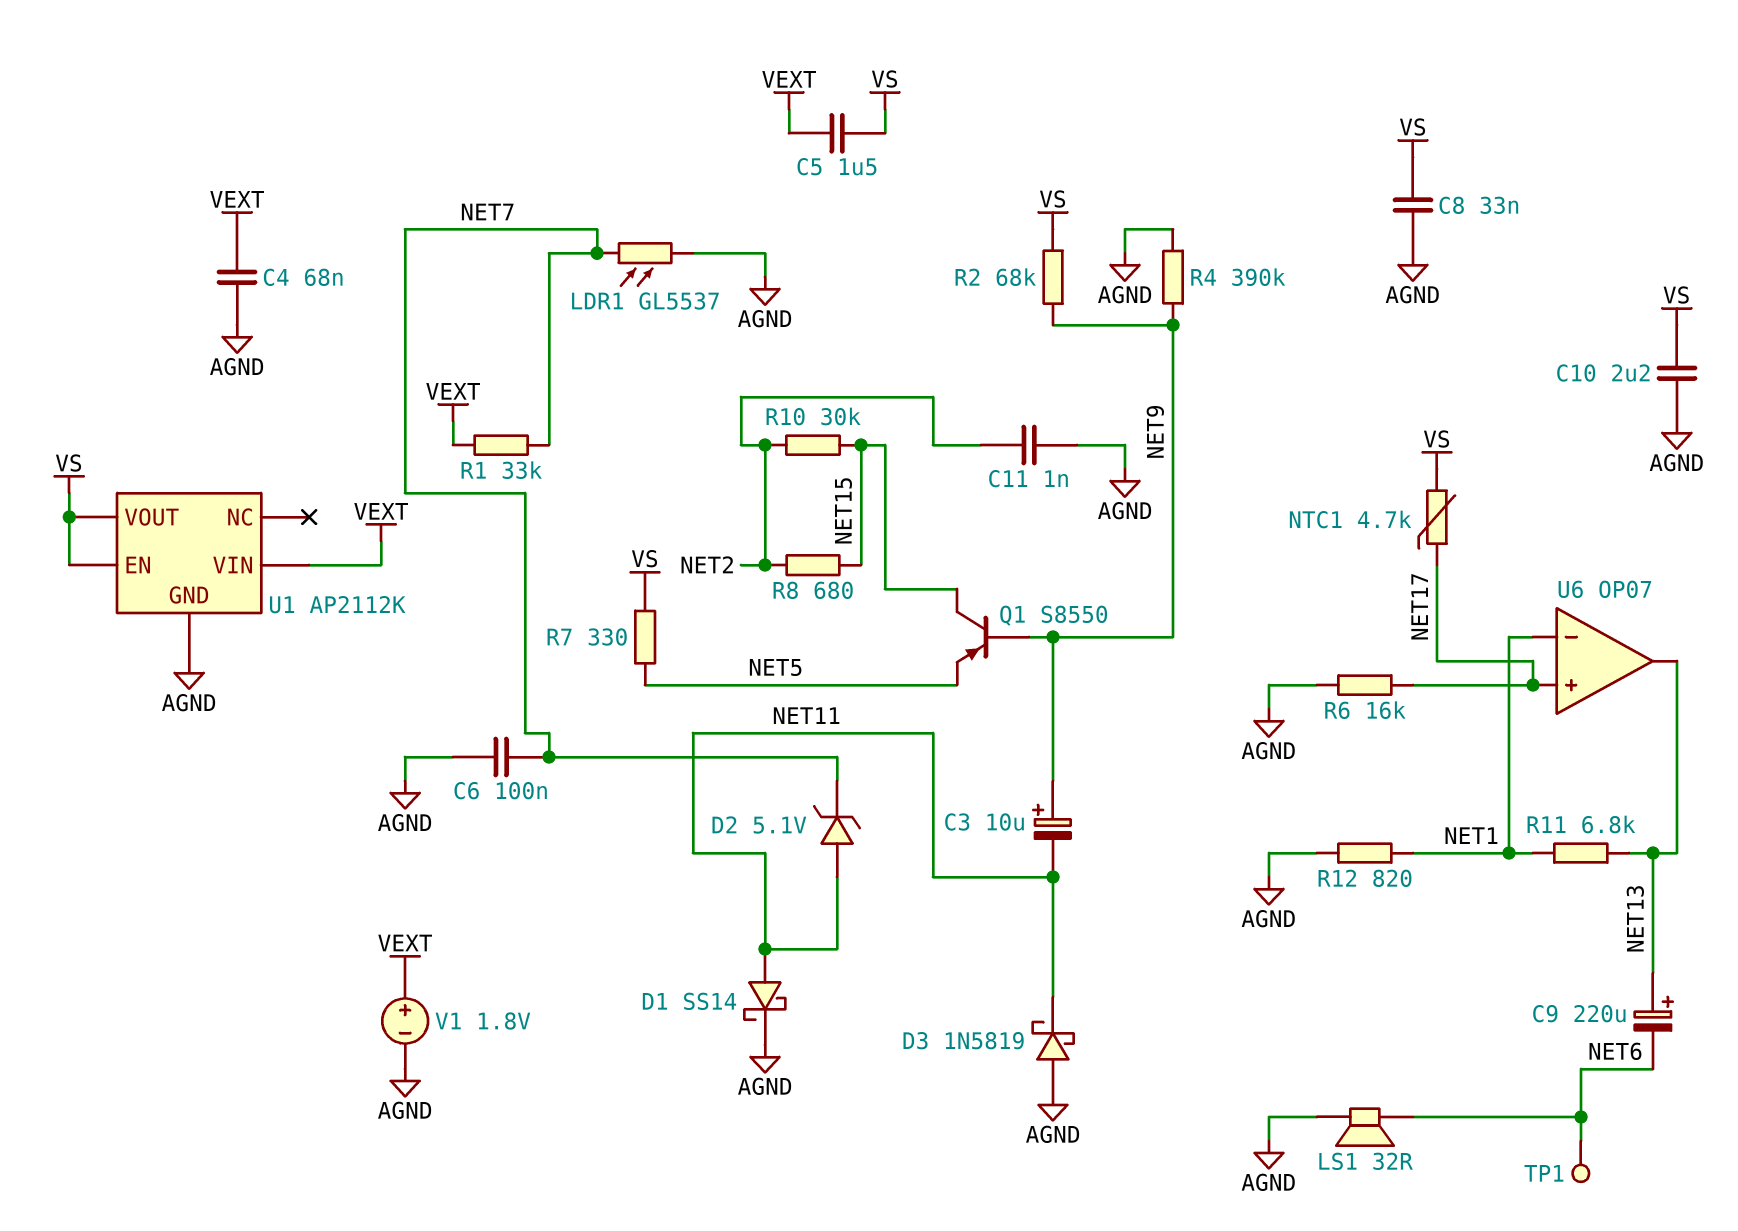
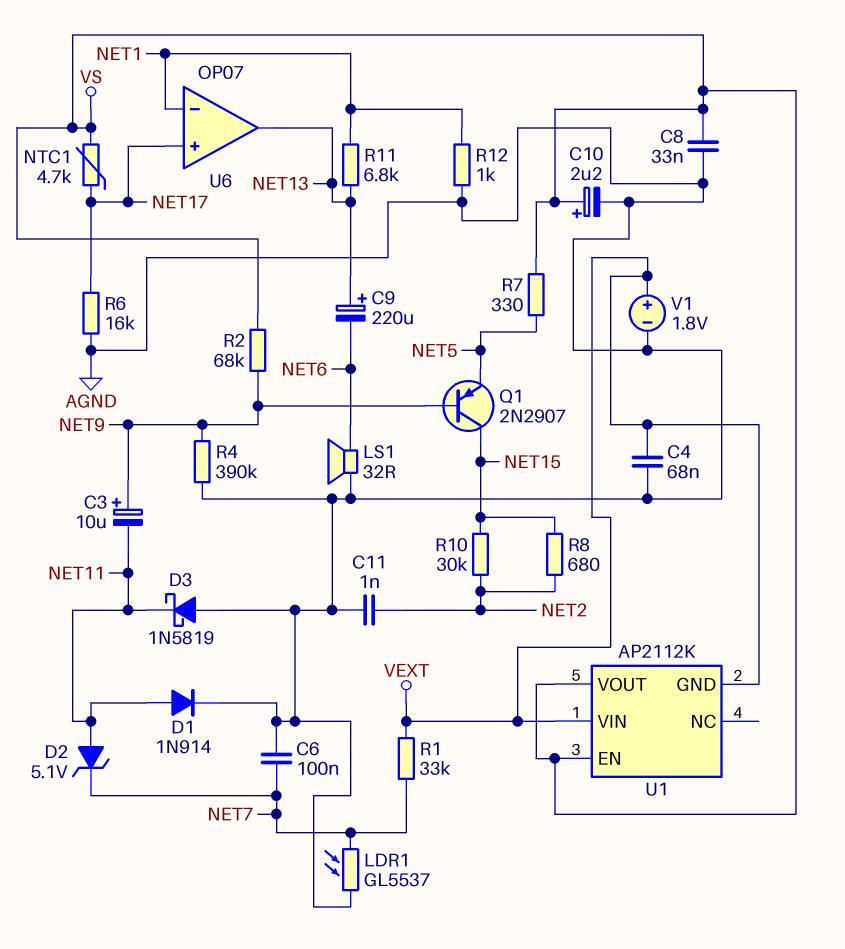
C5: 1.5uF (VEXT, VS) -> none
C10: 2.2uF (AGND, VS) -> 2.2uF (plus VS, minus AGND)
D1: schottky SS14 (A NET11, K AGND) -> diode 1N914 (A NET11, K AGND)
Q1: PNP S8550 (B NET9, C NET15, E NET5) -> PNP 2N2907 (B NET9, C NET15, E NET5)
R12: 820 (AGND, NET1) -> 1k (AGND, NET1)
TP1: test point (NET6) -> none
U1 pin GND: AGND -> VEXT

